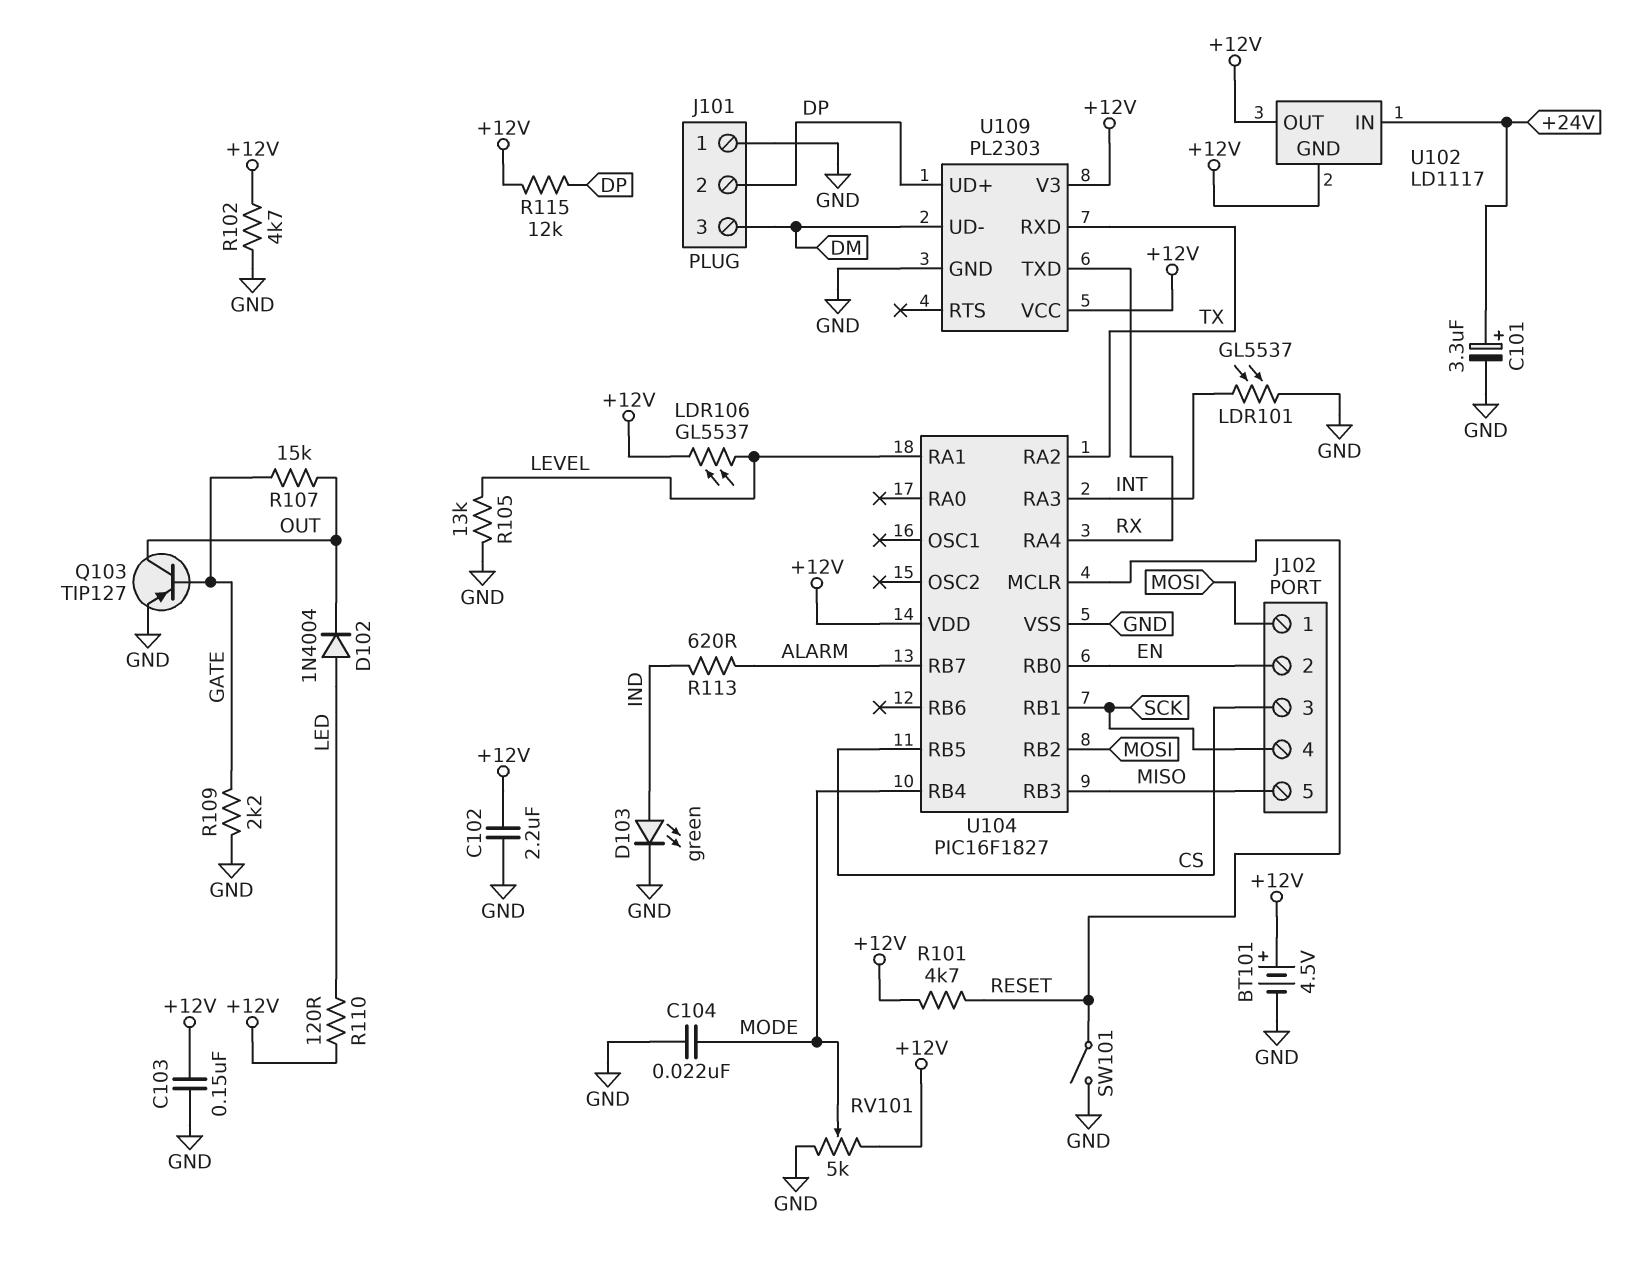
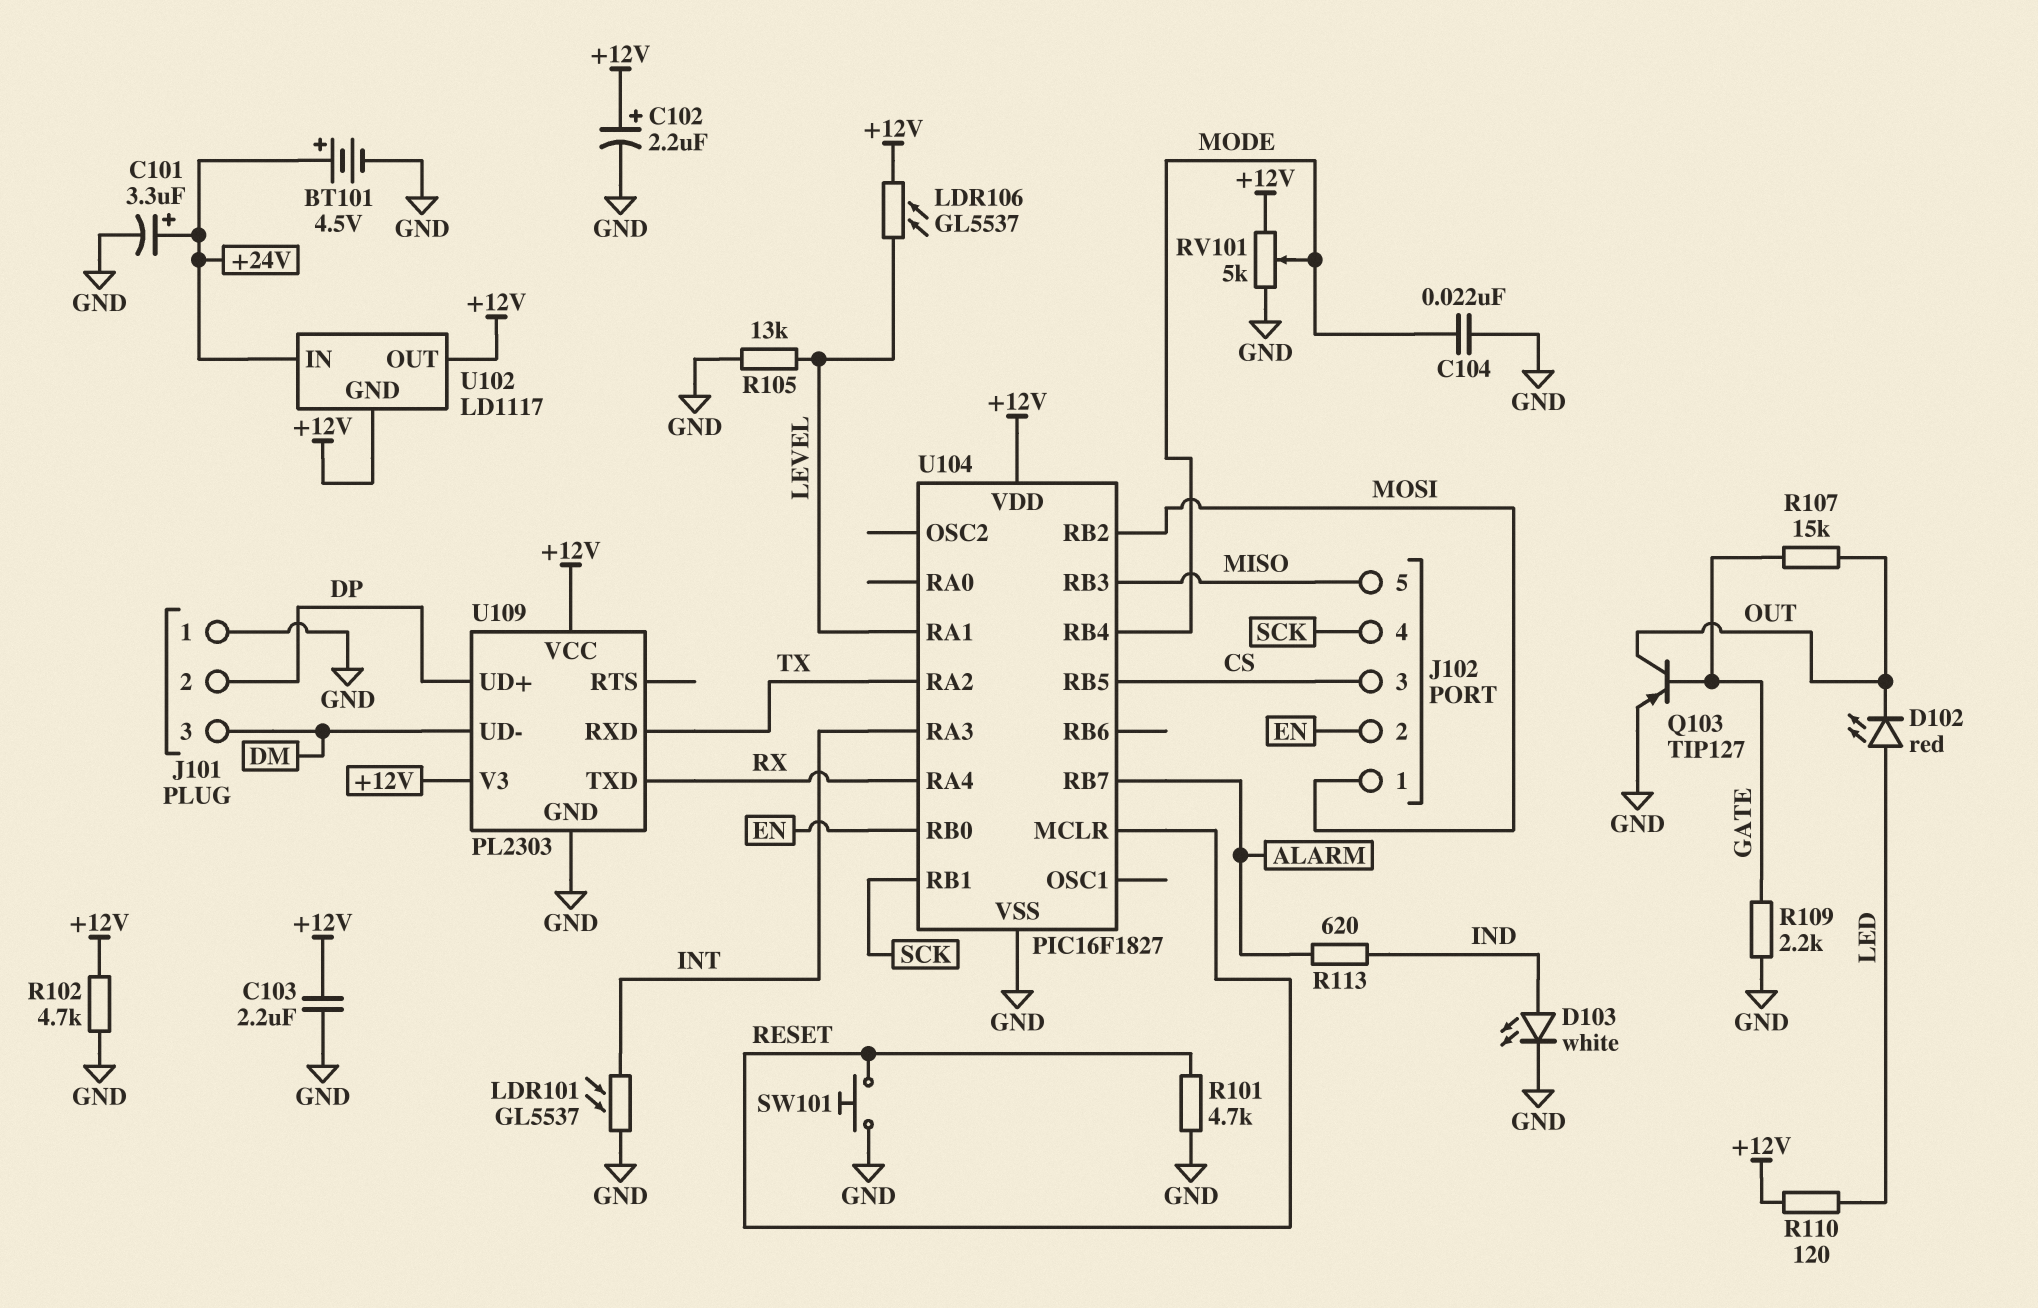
BT101: 4.5V (plus +12V, minus GND) -> 4.5V (plus +24V, minus GND)
C102: 2.2uF (+12V, GND) -> 2.2uF (plus +12V, minus GND)
C103: 150nF (+12V, GND) -> 2.2uF (+12V, GND)
D102: diode 1N4004 (A LED, K OUT) -> LED red (A LED, K OUT)
D103: LED green (A IND, K GND) -> LED white (A IND, K GND)
R101: 4.7k (+12V, RESET) -> 4.7k (GND, RESET)
R115: 12k (+12V, DP) -> none
SW101: switch (GND, RESET) -> button (GND, RESET)

